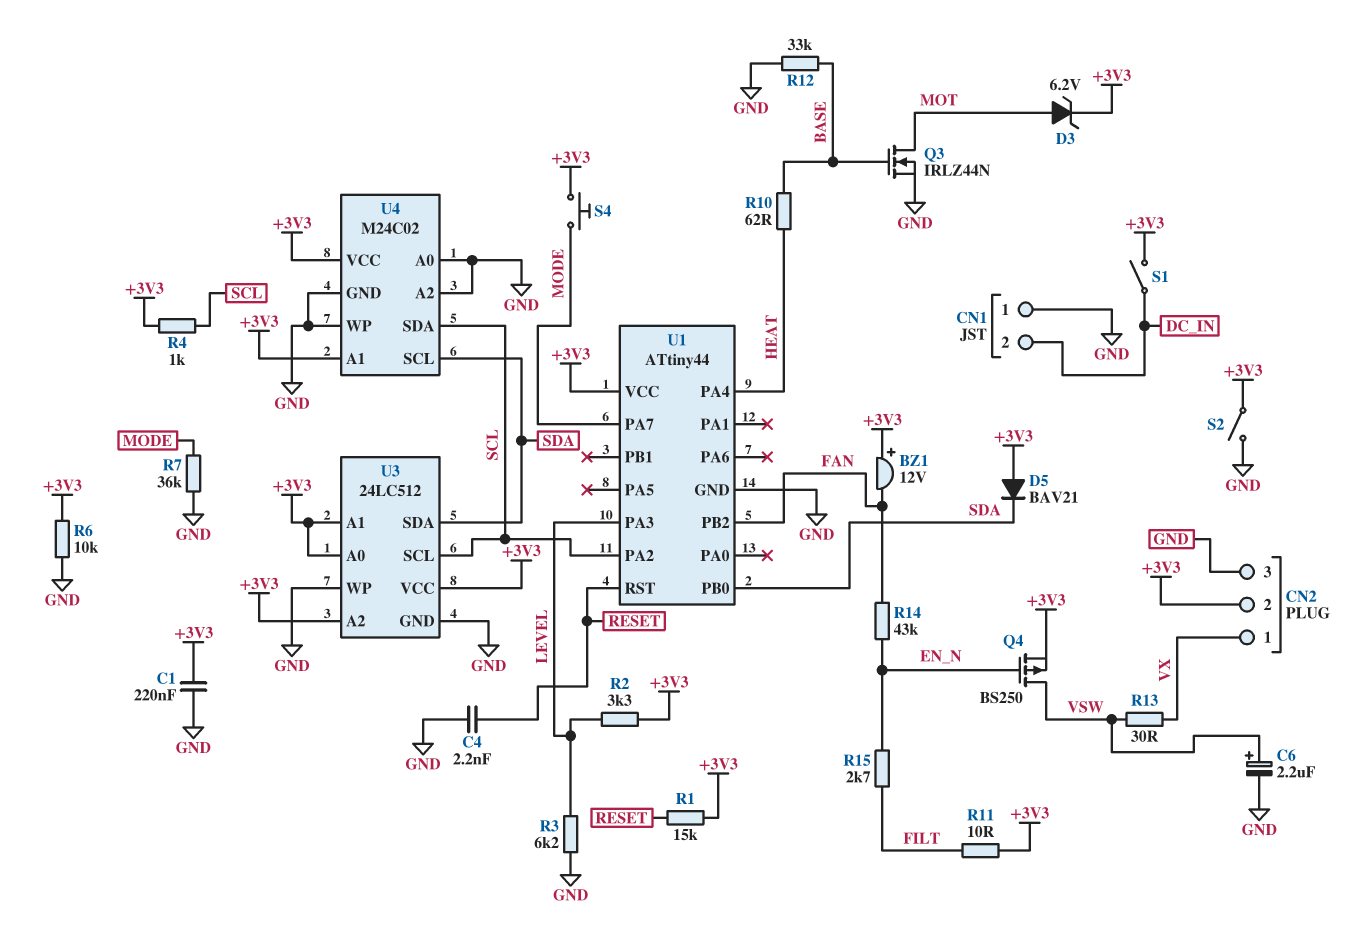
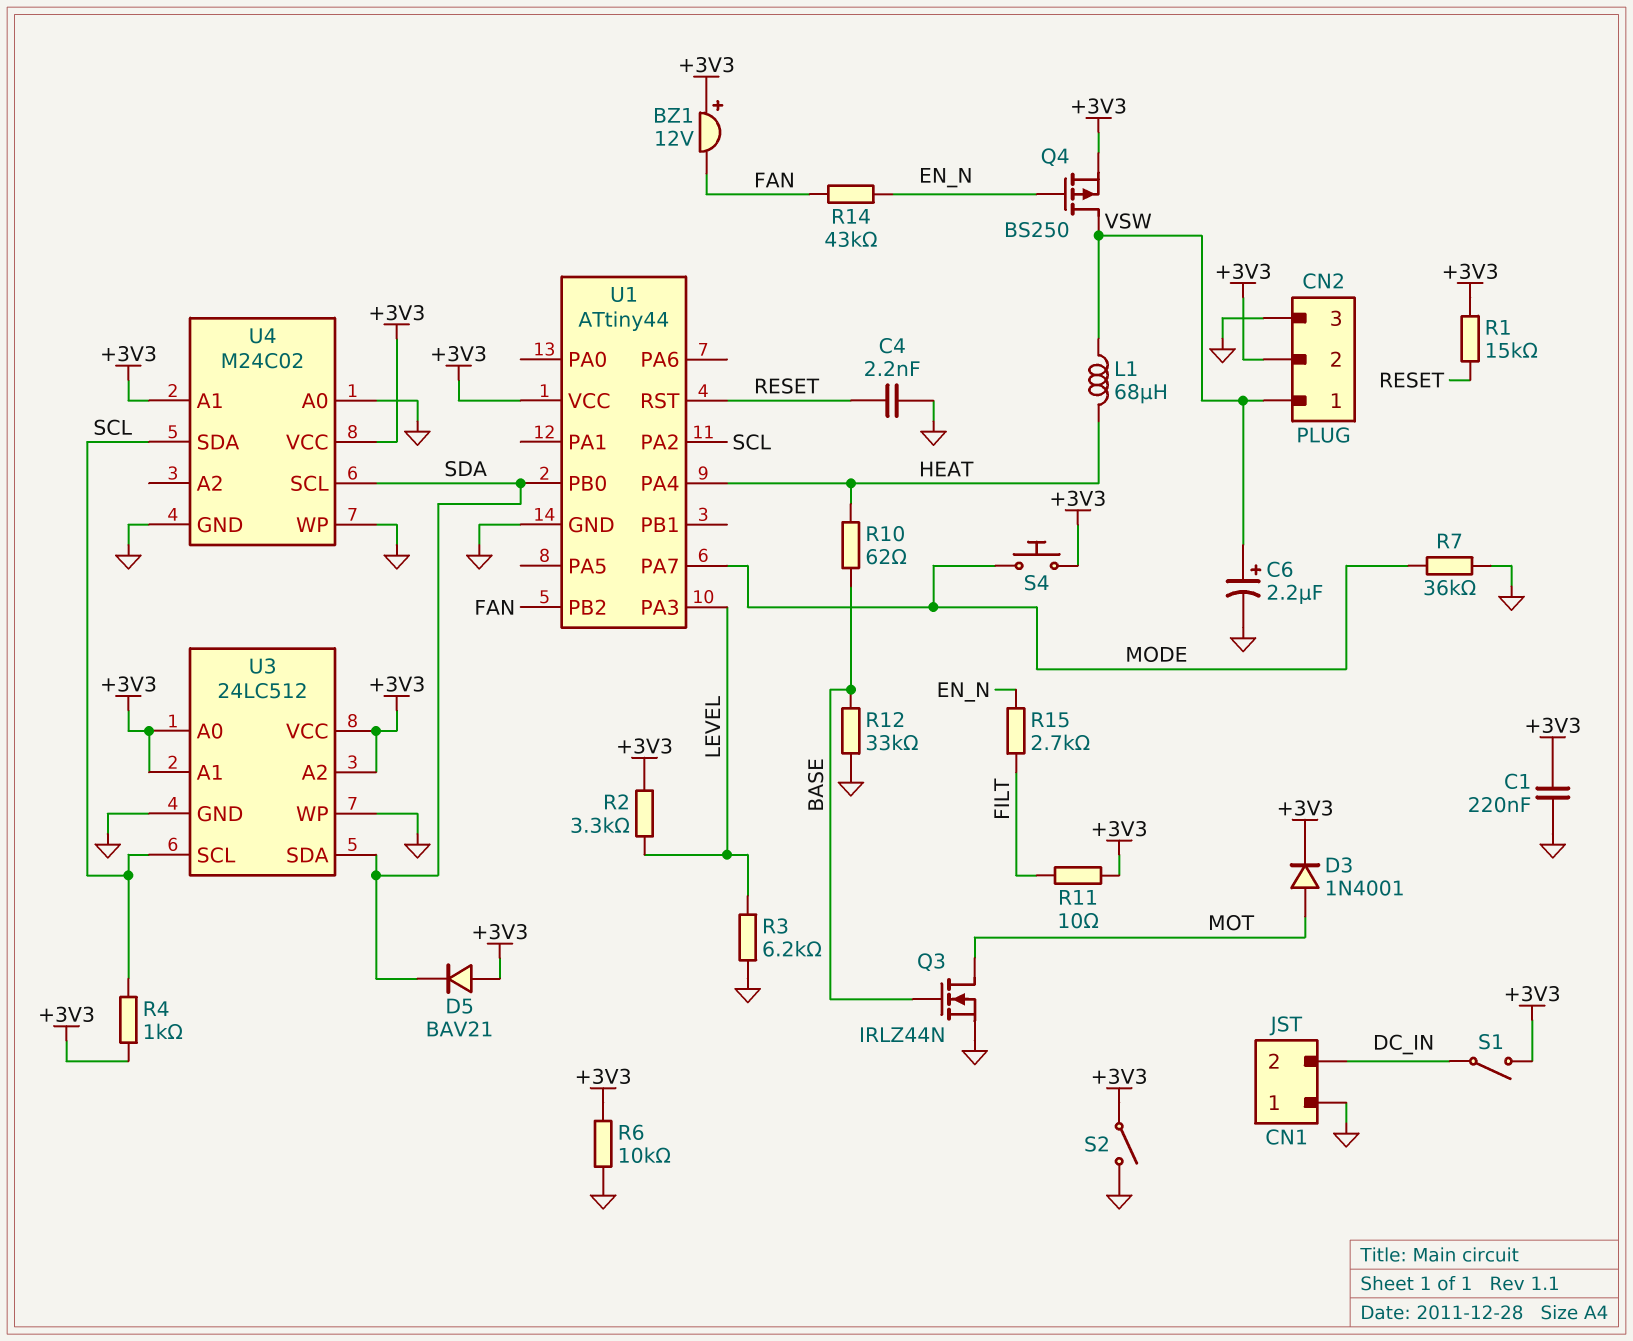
CN2 pin 1: VX -> VSW
D3: zener 6.2V (A MOT, K +3V3) -> diode 1N4001 (A MOT, K +3V3)
L1: none -> 68uH (HEAT, VSW)
R13: 30 (VSW, VX) -> none
U4 pin A2: GND -> none

